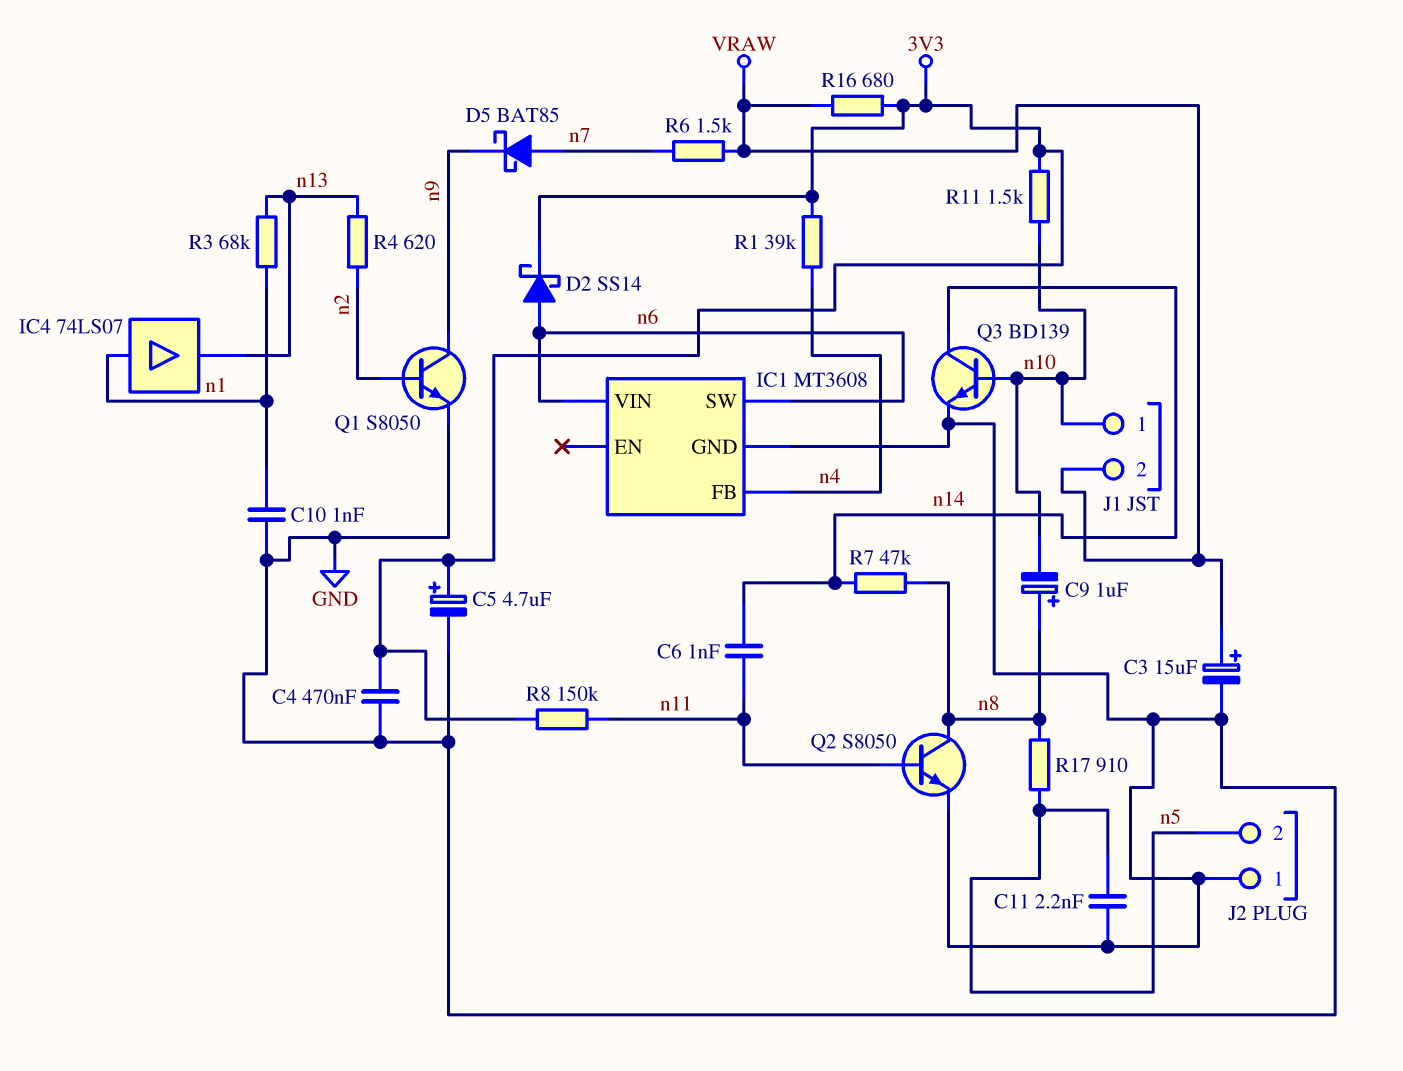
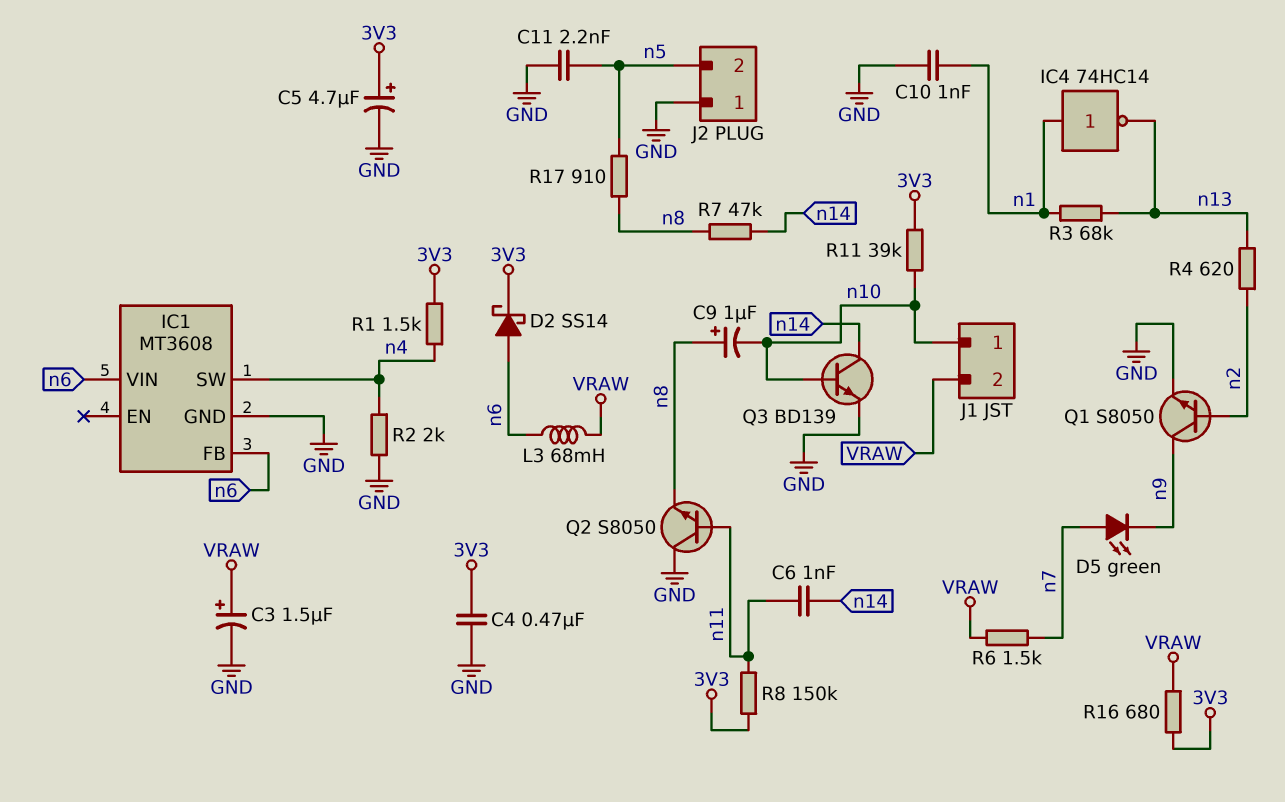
C3: 15uF (plus VRAW, minus GND) -> 1.5uF (plus VRAW, minus GND)
D5: schottky BAT85 (A n7, K n9) -> LED green (A n7, K n9)
IC1 pin FB: n4 -> n6
IC1 pin SW: n6 -> n4
IC4: buffer 74LS07 (in n1, out n13) -> NOT 74HC14 (in n1, out n13)
L3: none -> 68mH (VRAW, n6)
Q2: NPN S8050 (B n11, C n8, E GND) -> NPN S8050 (B n11, C GND, E n8)
R1: 39k (3V3, n4) -> 1.5k (3V3, n4)
R2: none -> 2k (GND, n4)
R11: 1.5k (3V3, n10) -> 39k (3V3, n10)

